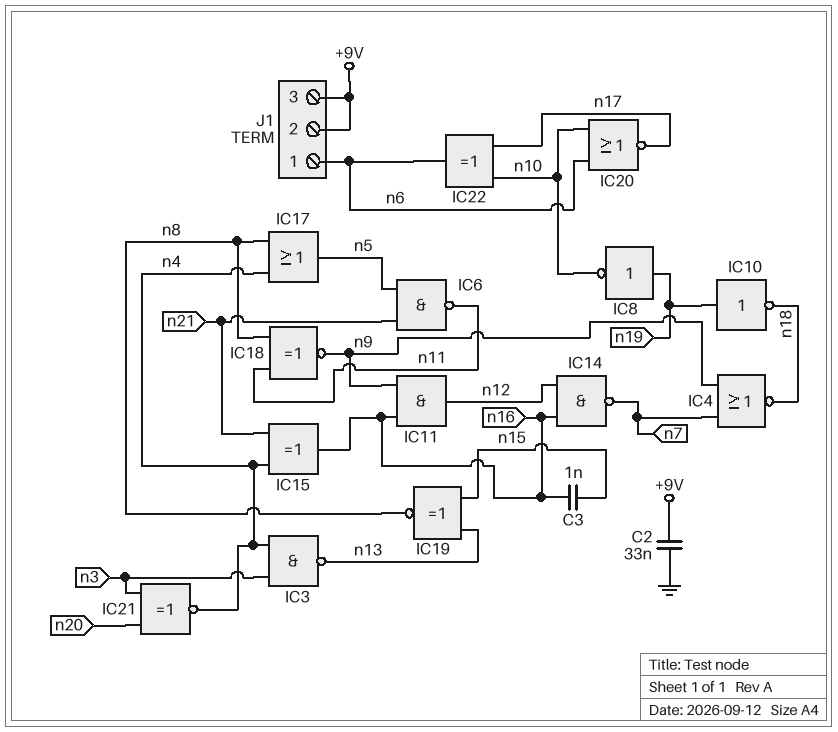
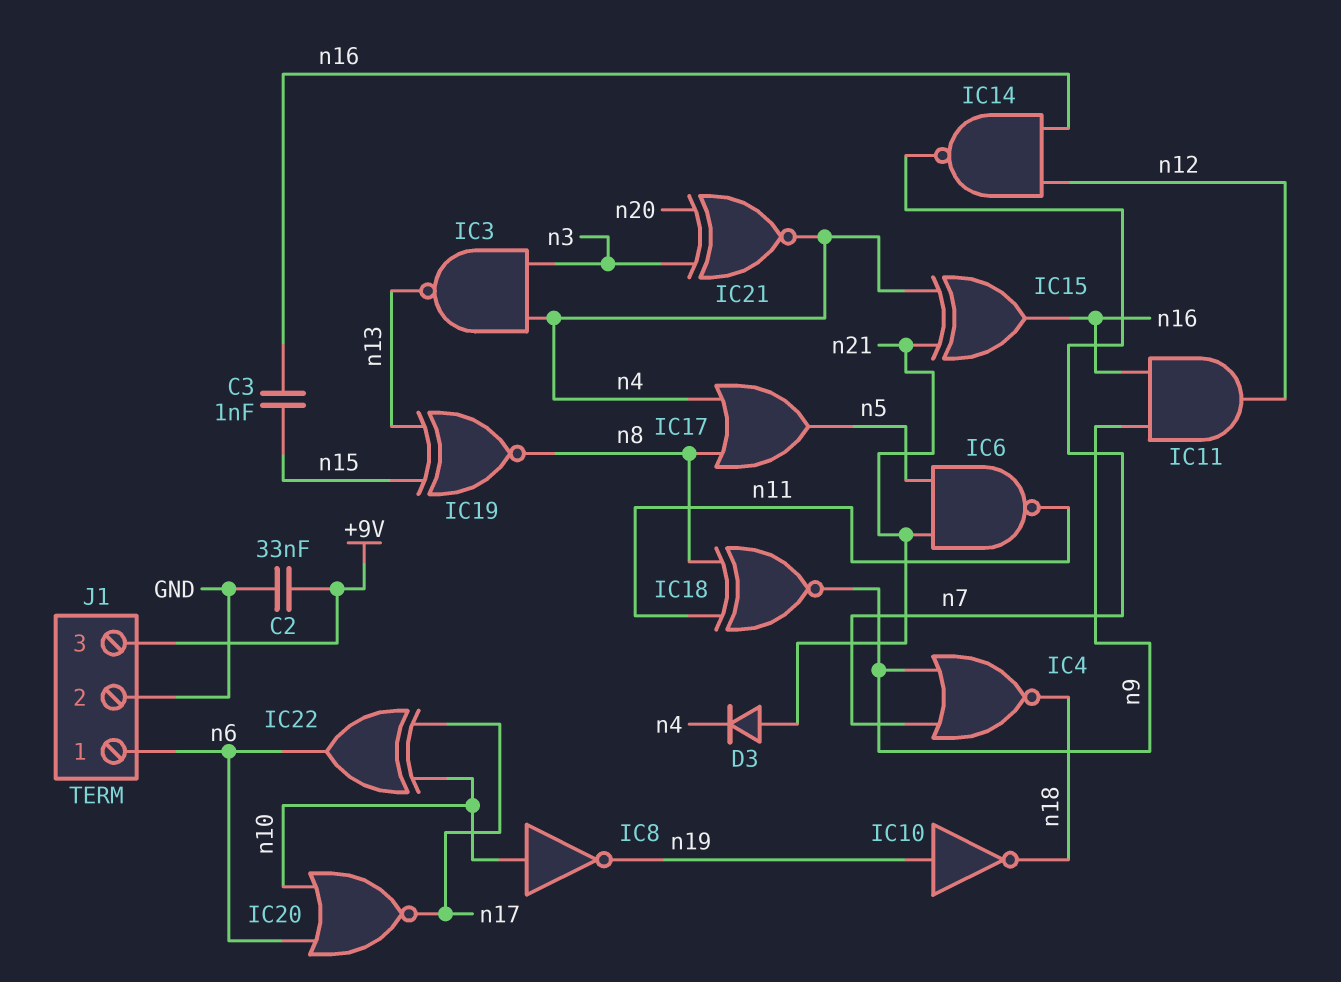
D3: none -> diode (A n21, K n4)
IC8: NOT (in n19, out n10) -> NOT (in n10, out n19)
J1 pin 2: +9V -> GND

